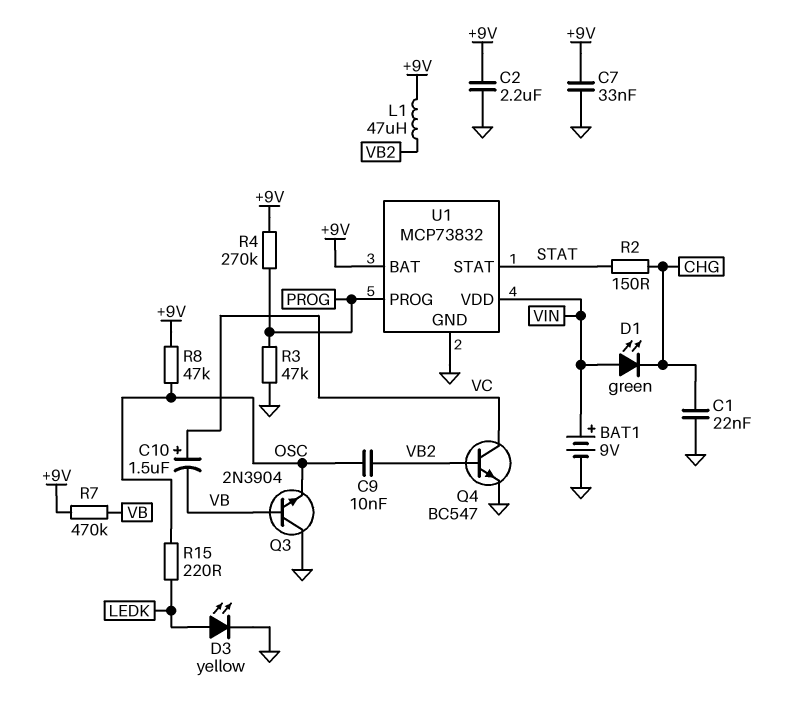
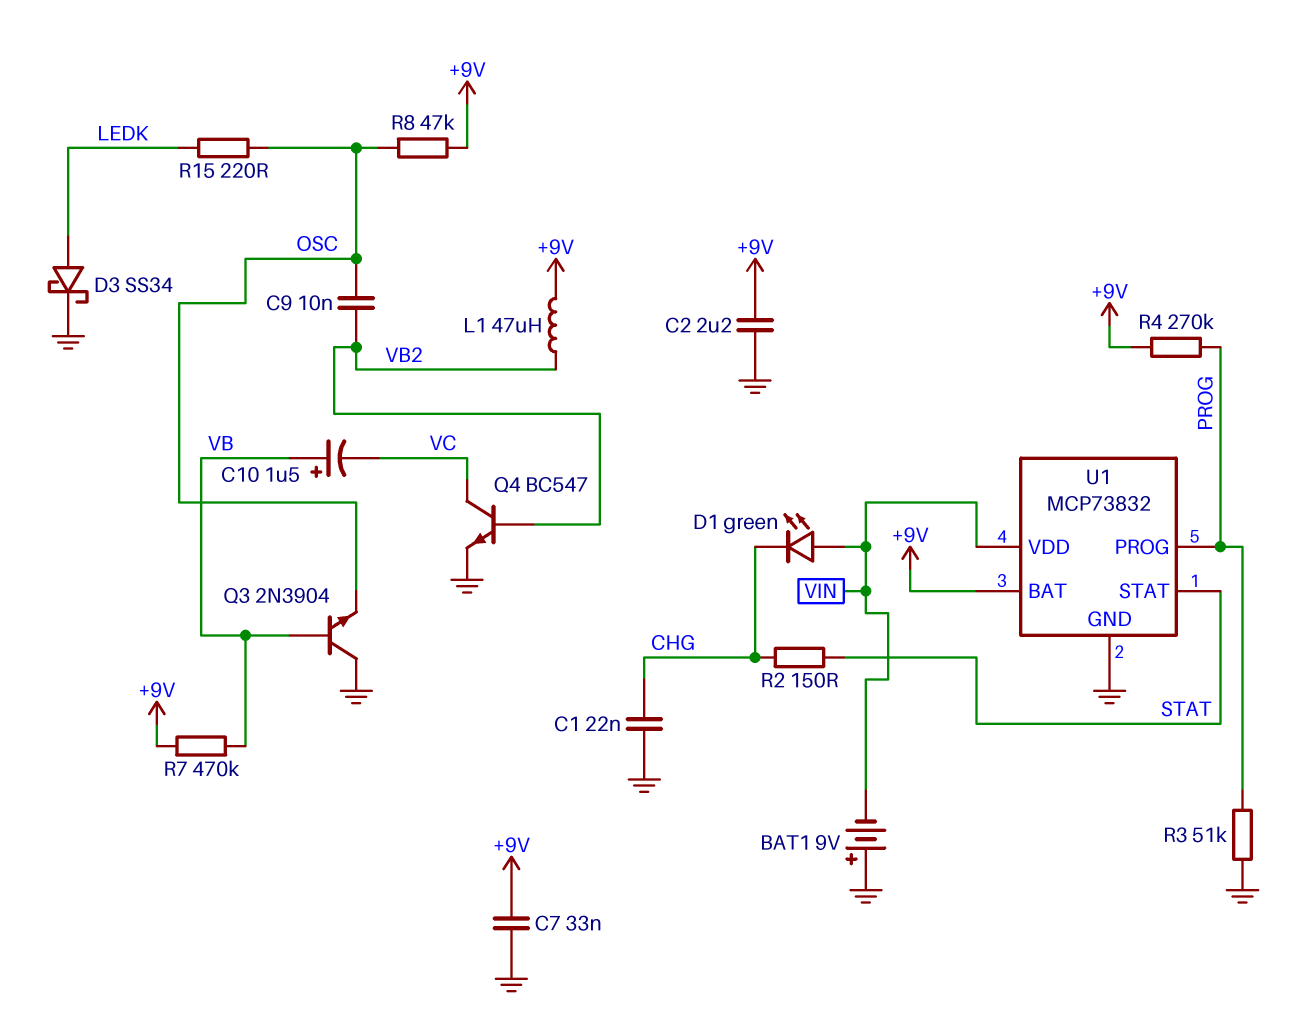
BAT1: 9V (plus VIN, minus GND) -> 9V (plus GND, minus VIN)
C10: 1.5uF (plus VC, minus VB) -> 1.5uF (plus VB, minus VC)
D3: LED yellow (A LEDK, K GND) -> schottky SS34 (A LEDK, K GND)
R3: 47k (GND, PROG) -> 51k (GND, PROG)

